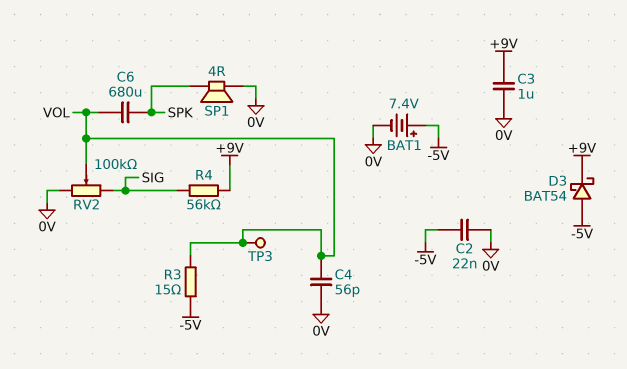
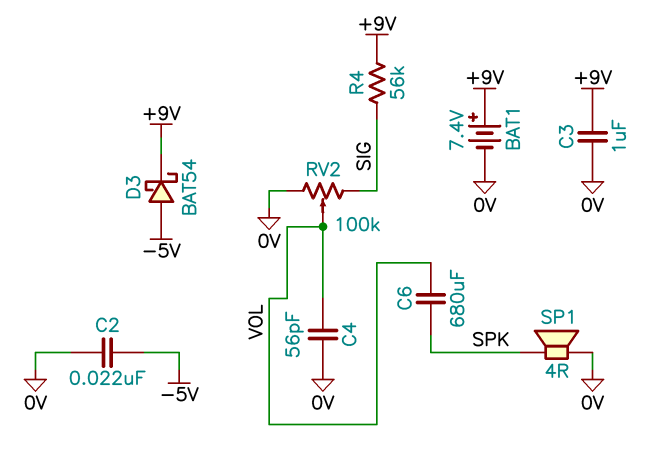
BAT1: 7.4V (plus -5V, minus 0V) -> 7.4V (plus +9V, minus 0V)
R3: 15 (-5V, VOL) -> none
TP3: test point (VOL) -> none

